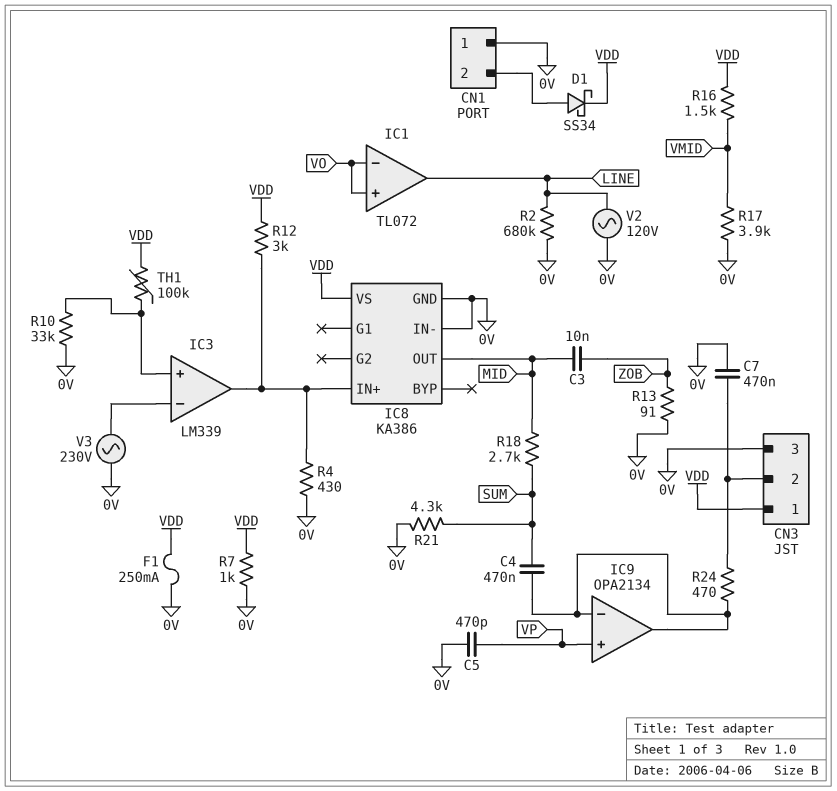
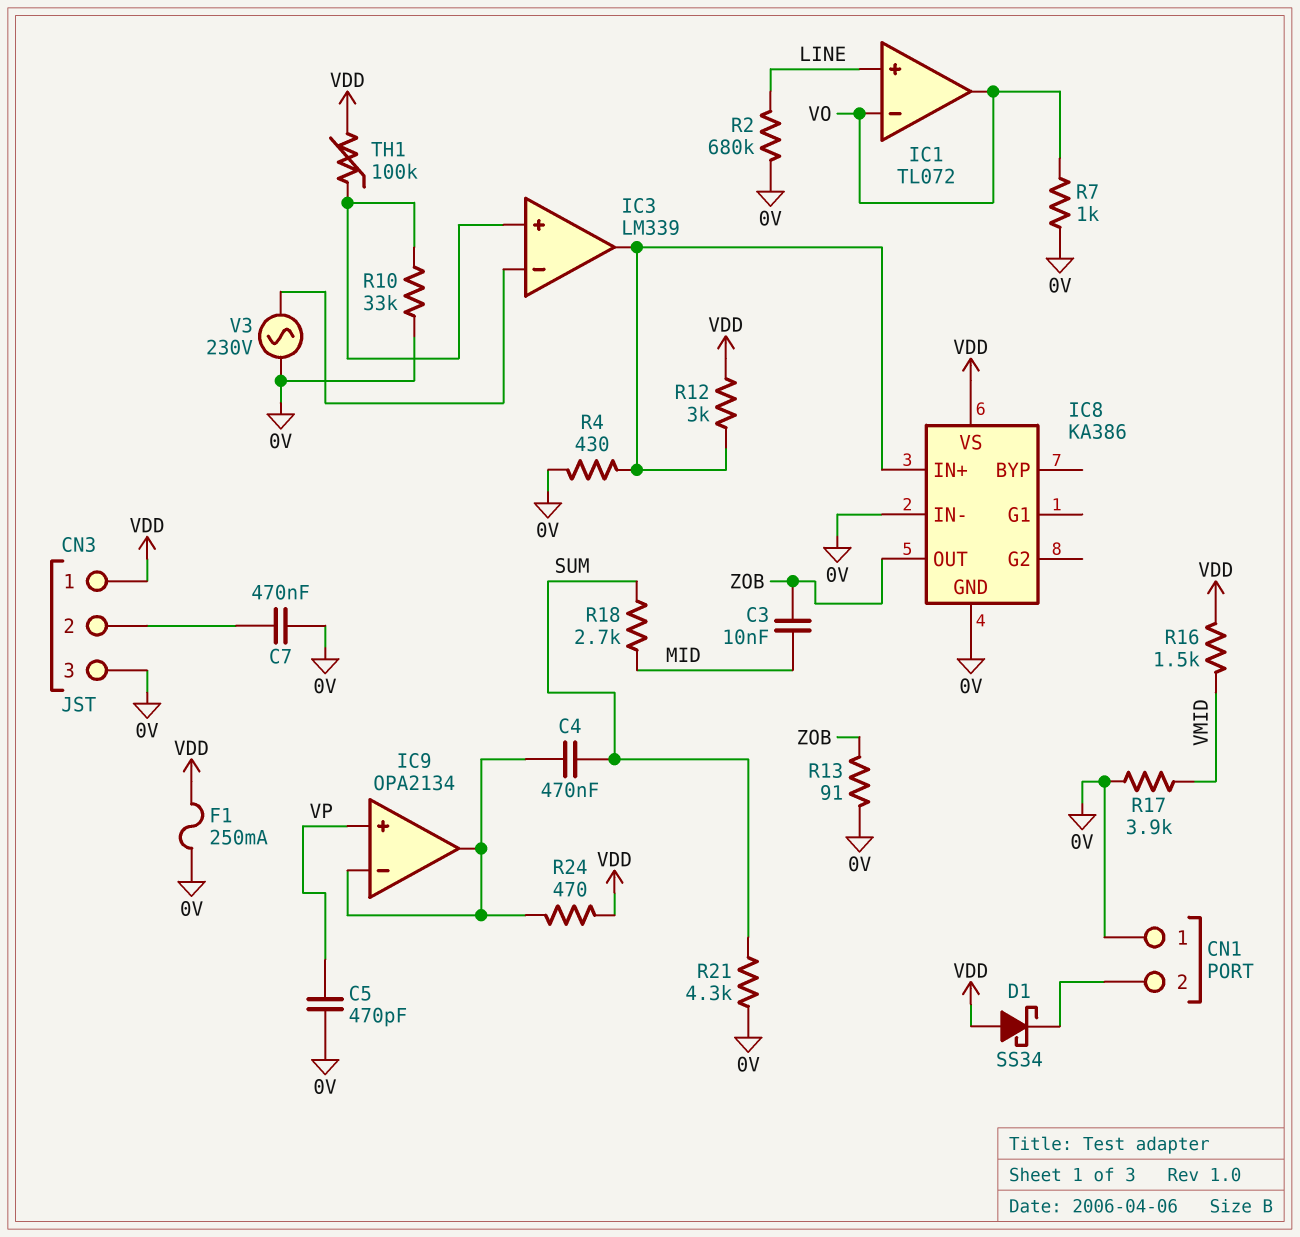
D1: schottky SS34 (A CN1/2, K VDD) -> schottky SS34 (A VDD, K CN1/2)
IC1 pin in+: VO -> LINE
IC1 pin out: LINE -> VO
IC8 pin OUT: MID -> ZOB
R7: 1k (0V, VDD) -> 1k (0V, VO)
R24: 470 (CN3/2, IC9/in-) -> 470 (IC9/in-, VDD)
V2: AC 120V (0V, LINE) -> none

